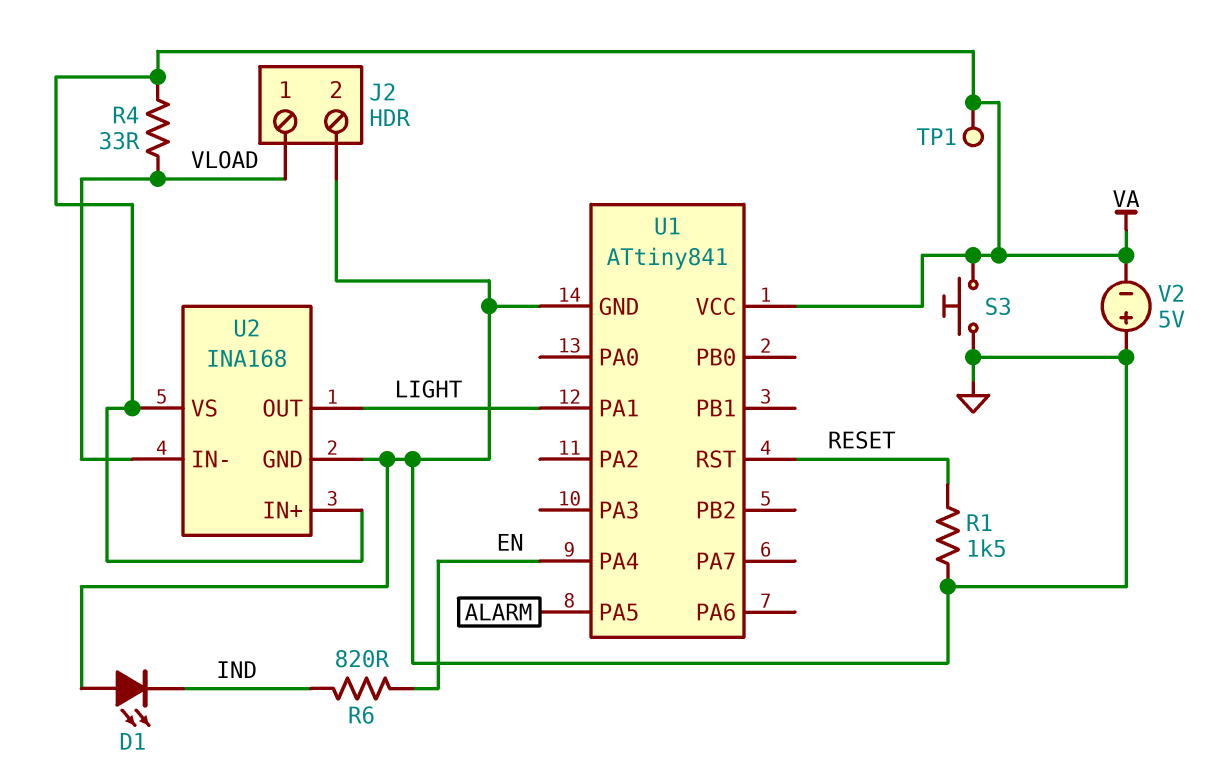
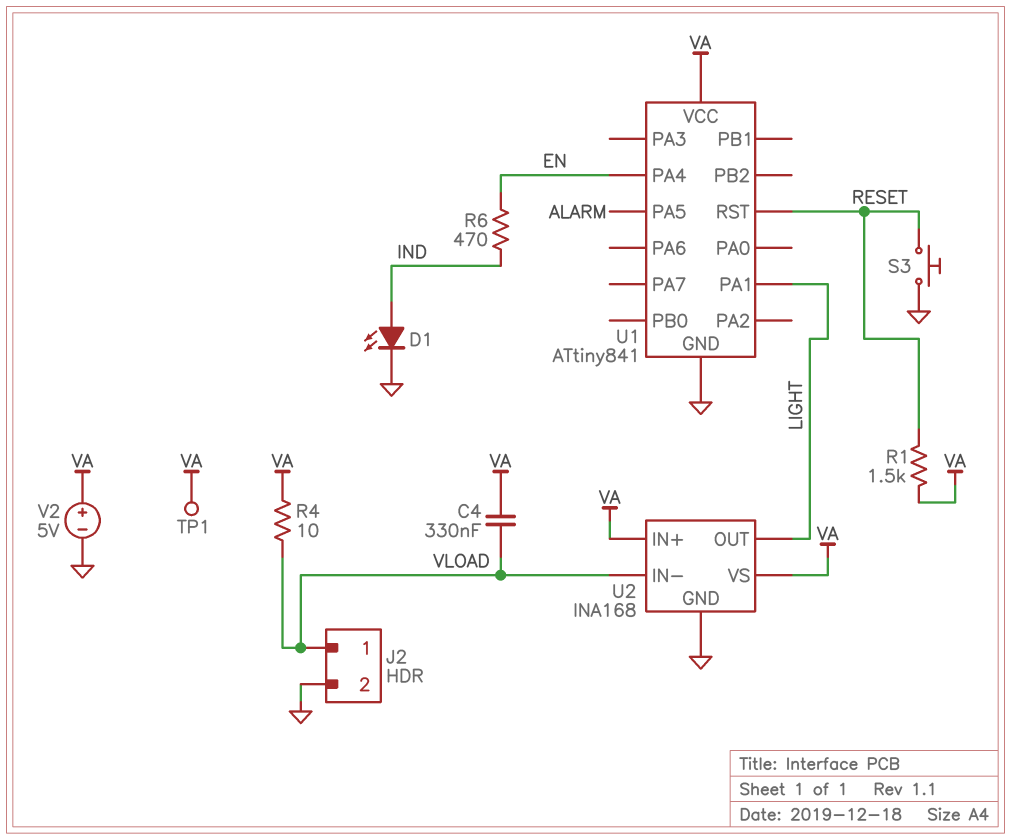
C4: none -> 330nF (VA, VLOAD)
D1: LED (A GND, K IND) -> LED (A IND, K GND)
R1: 1.5k (GND, RESET) -> 1.5k (RESET, VA)
R4: 33 (VA, VLOAD) -> 10 (VA, VLOAD)
R6: 820 (EN, IND) -> 470 (EN, IND)
S3: button (GND, VA) -> button (GND, RESET)
V2: 5V (plus GND, minus VA) -> 5V (plus VA, minus GND)

